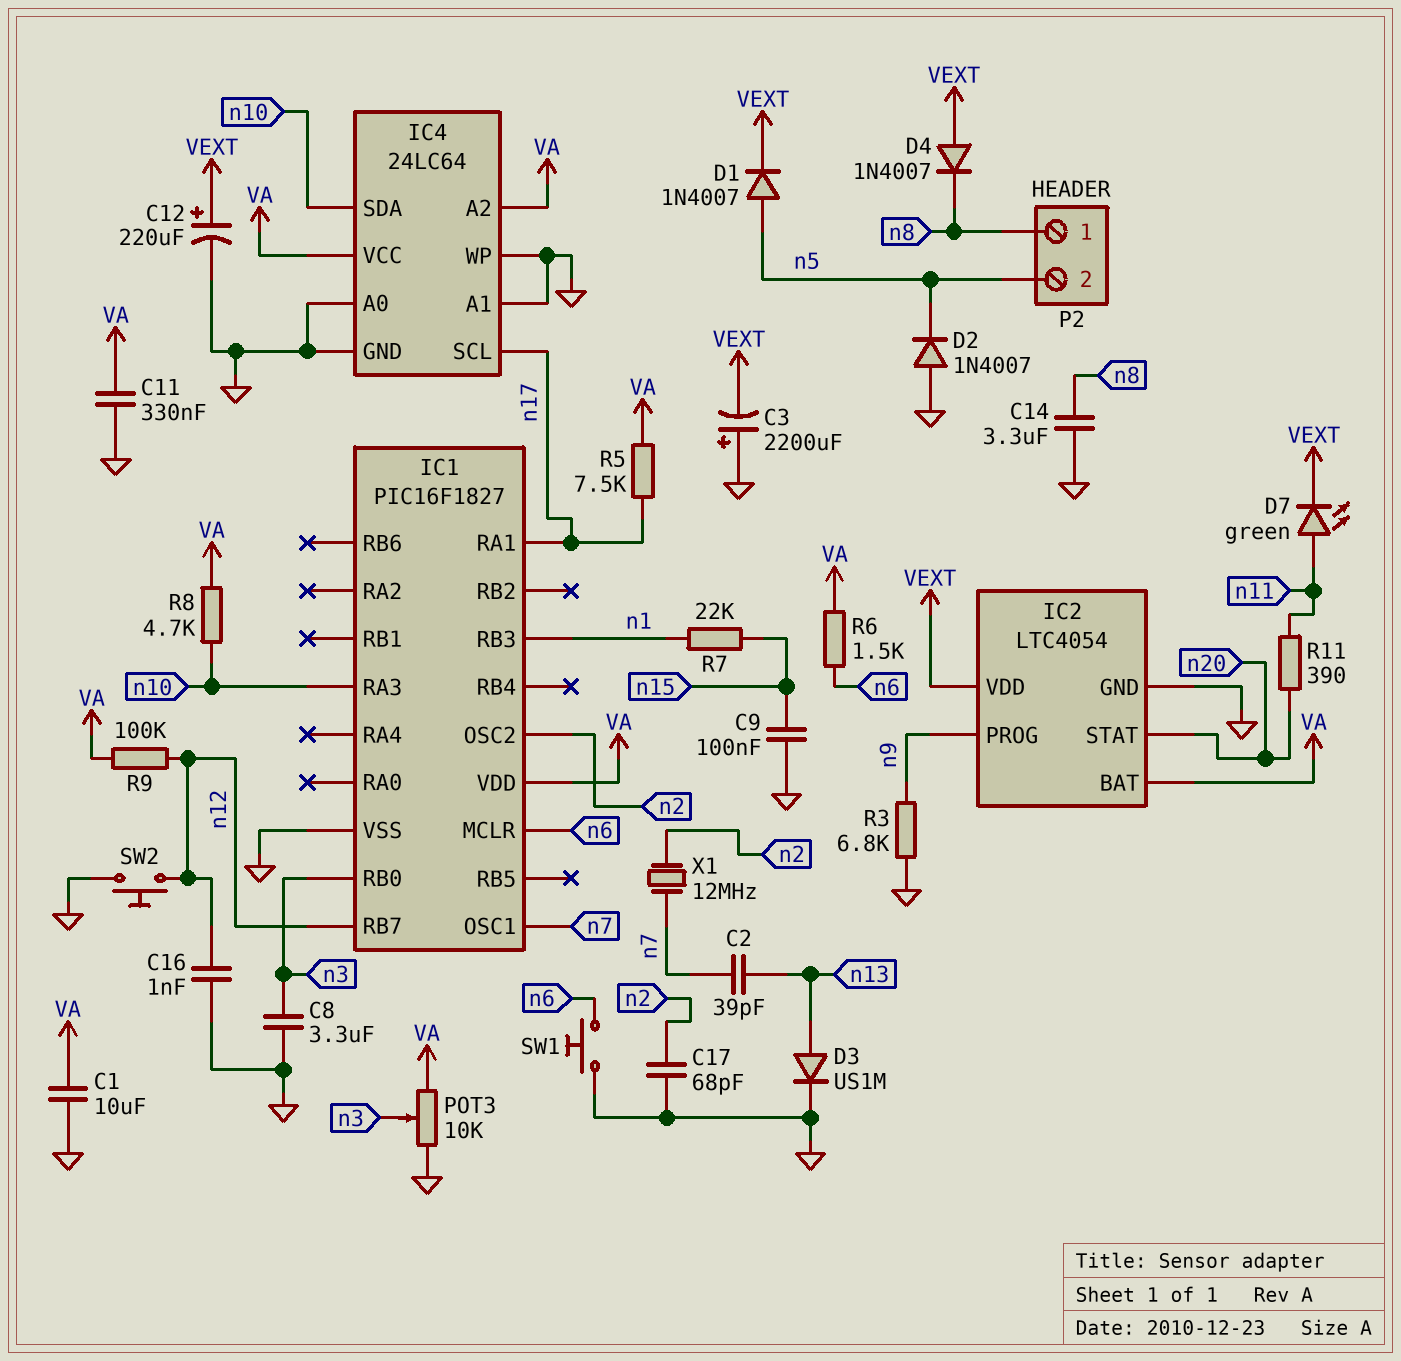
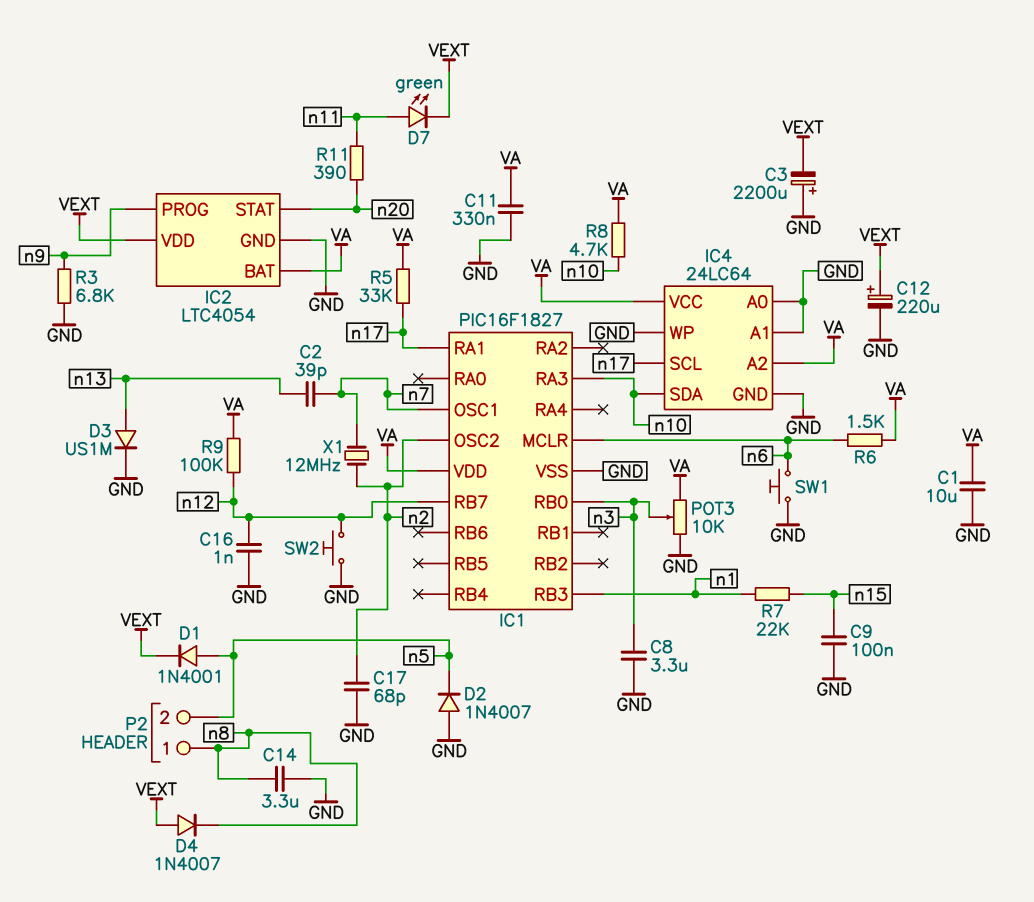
D1: diode 1N4007 (A n5, K VEXT) -> diode 1N4001 (A n5, K VEXT)
R5: 7.5k (VA, n17) -> 33k (VA, n17)

